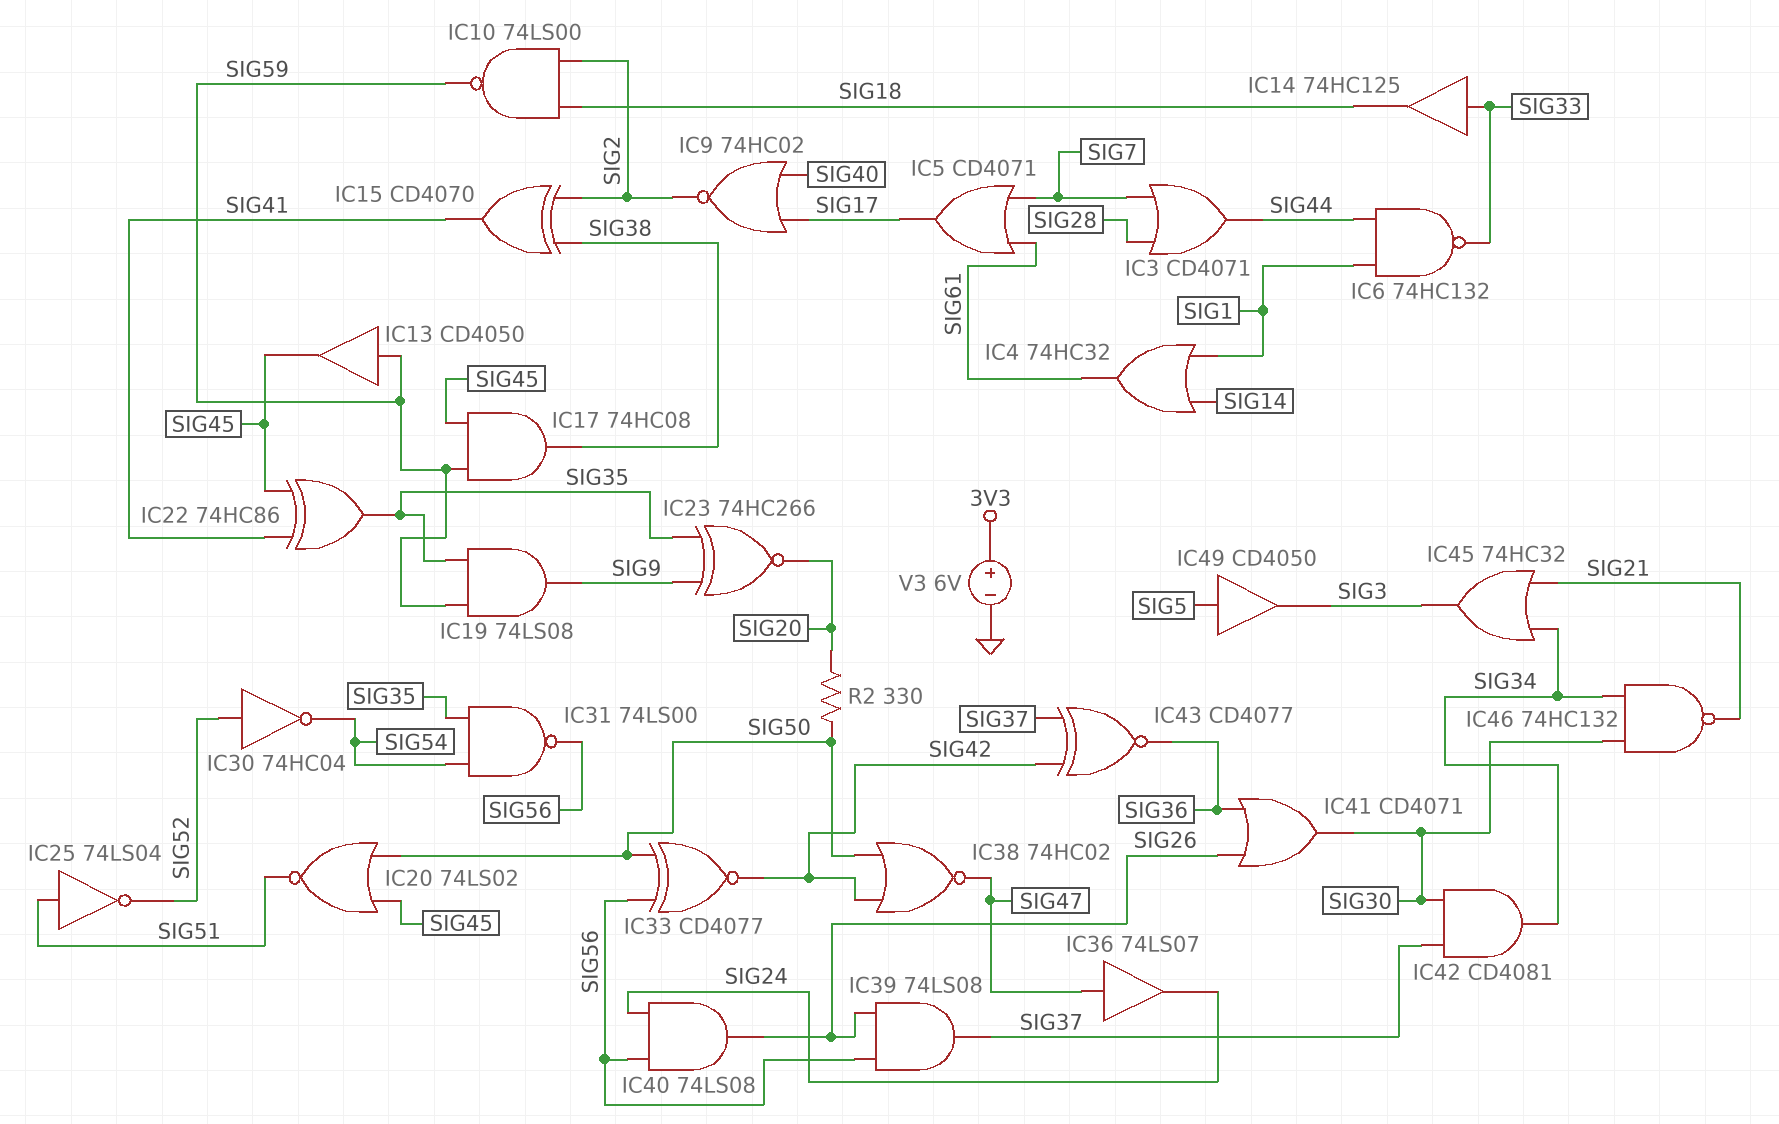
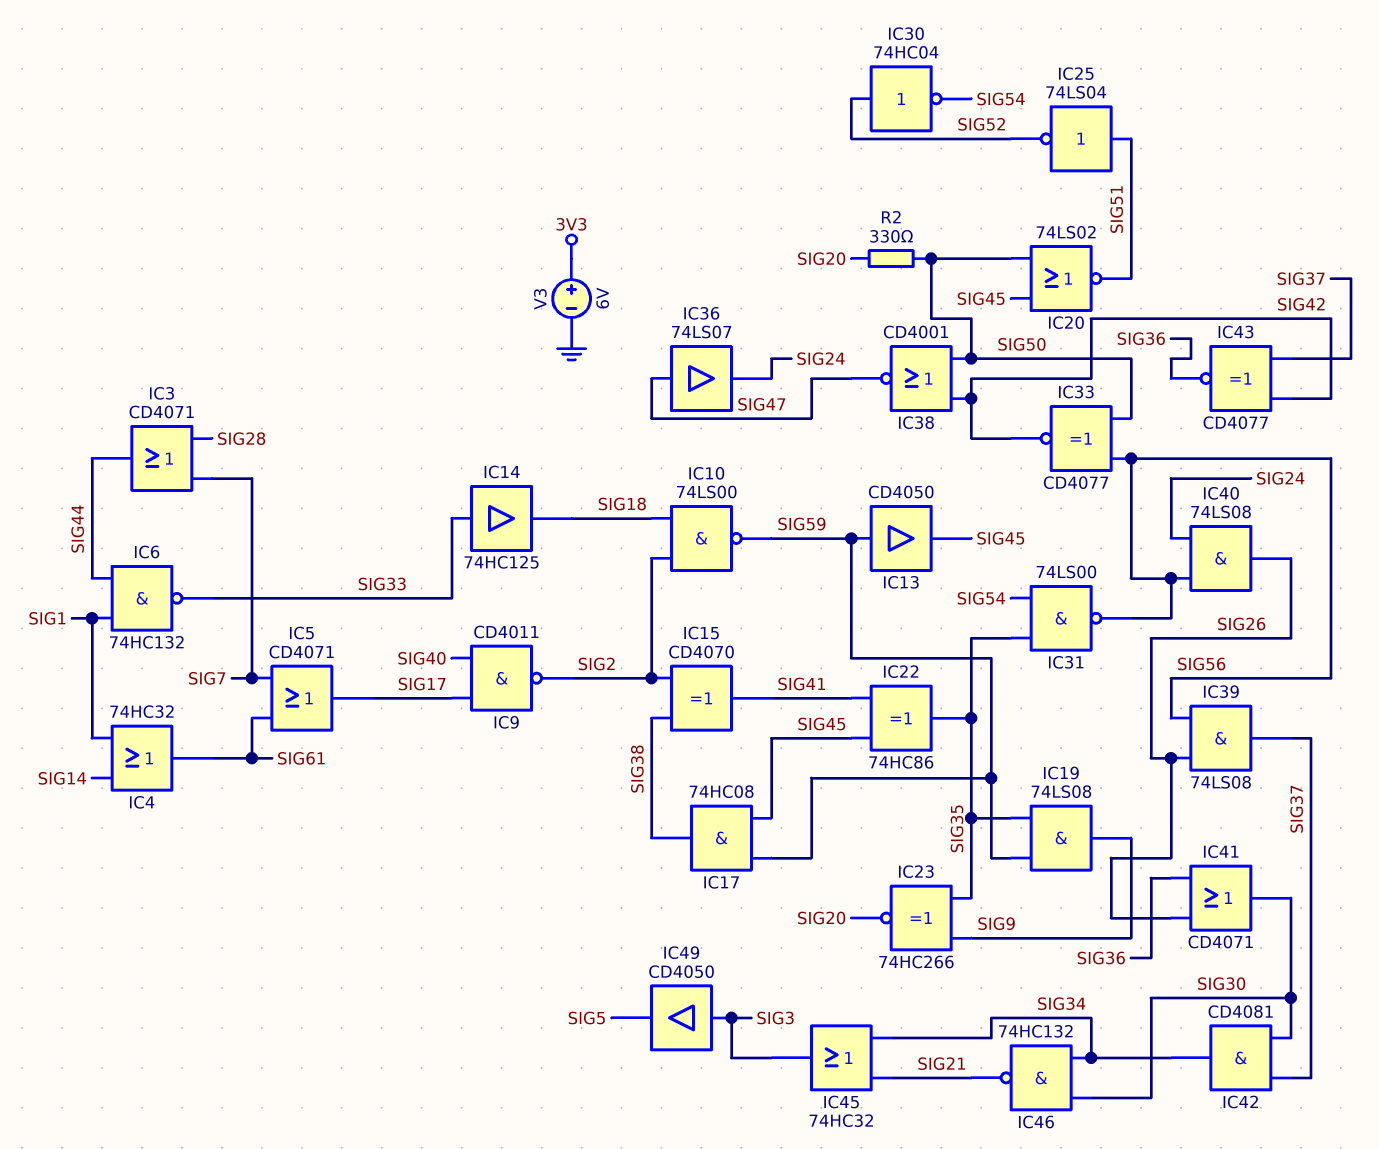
IC9: NOR 74HC02 (in SIG17, in SIG40, out SIG2) -> NAND CD4011 (in SIG17, in SIG40, out SIG2)
IC38: NOR 74HC02 (in SIG42, in SIG50, out SIG47) -> NOR CD4001 (in SIG42, in SIG50, out SIG47)
IC49: buffer CD4050 (in SIG5, out SIG3) -> buffer CD4050 (in SIG3, out SIG5)

